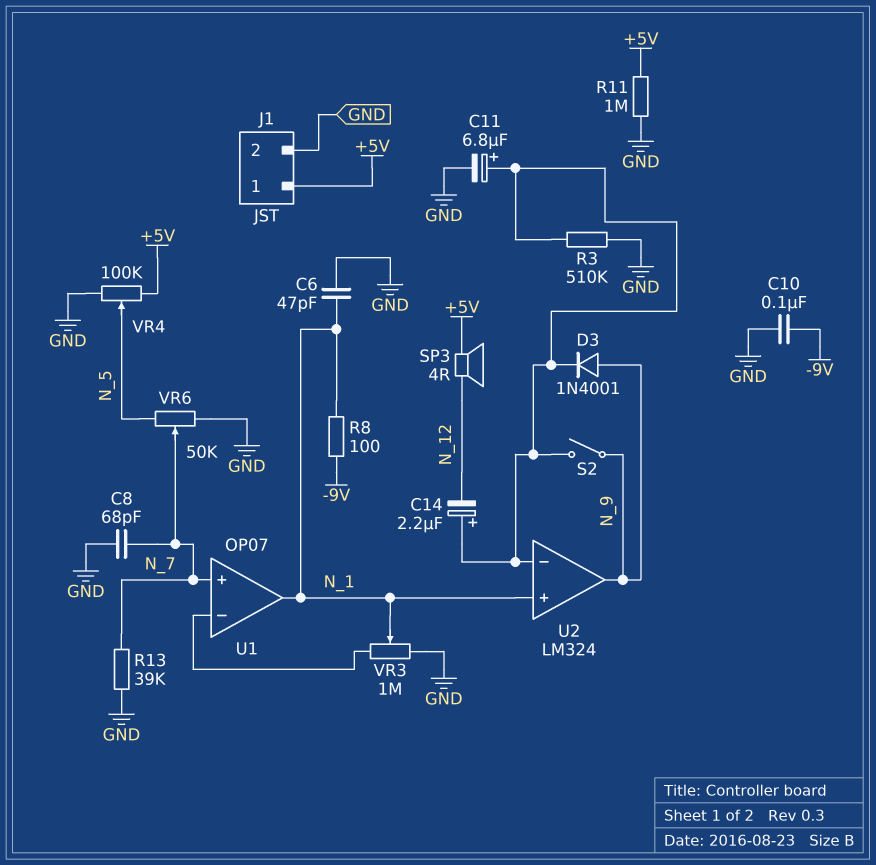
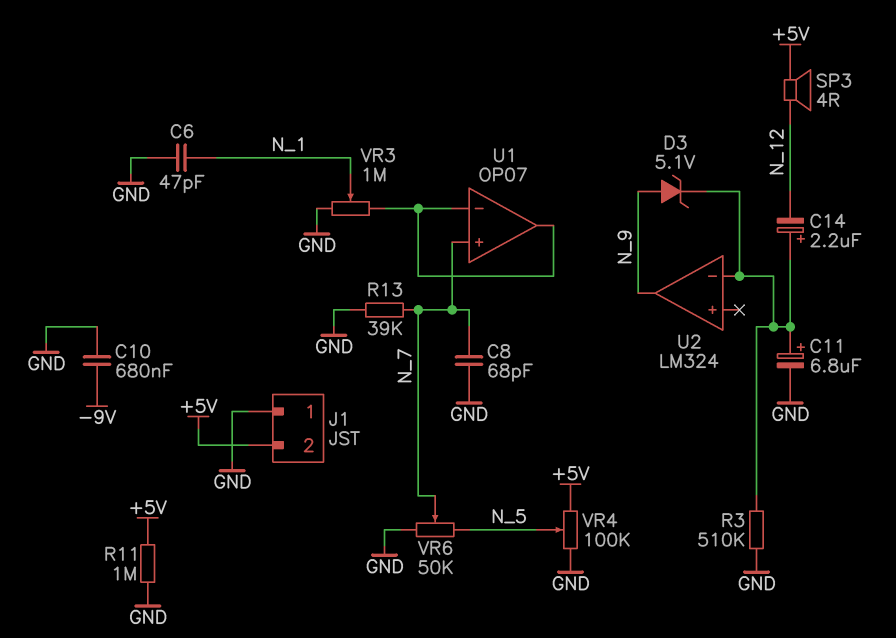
C10: 100nF (-9V, GND) -> 680nF (-9V, GND)
D3: diode 1N4001 (A N_9, K U2/in-) -> zener 5.1V (A N_9, K U2/in-)
J1 pin 1: +5V -> GND
J1 pin 2: GND -> +5V
R8: 100 (-9V, N_1) -> none
S2: switch (N_9, U2/in-) -> none
U1 pin out: N_1 -> U1/in-
U2 pin in+: N_1 -> none

